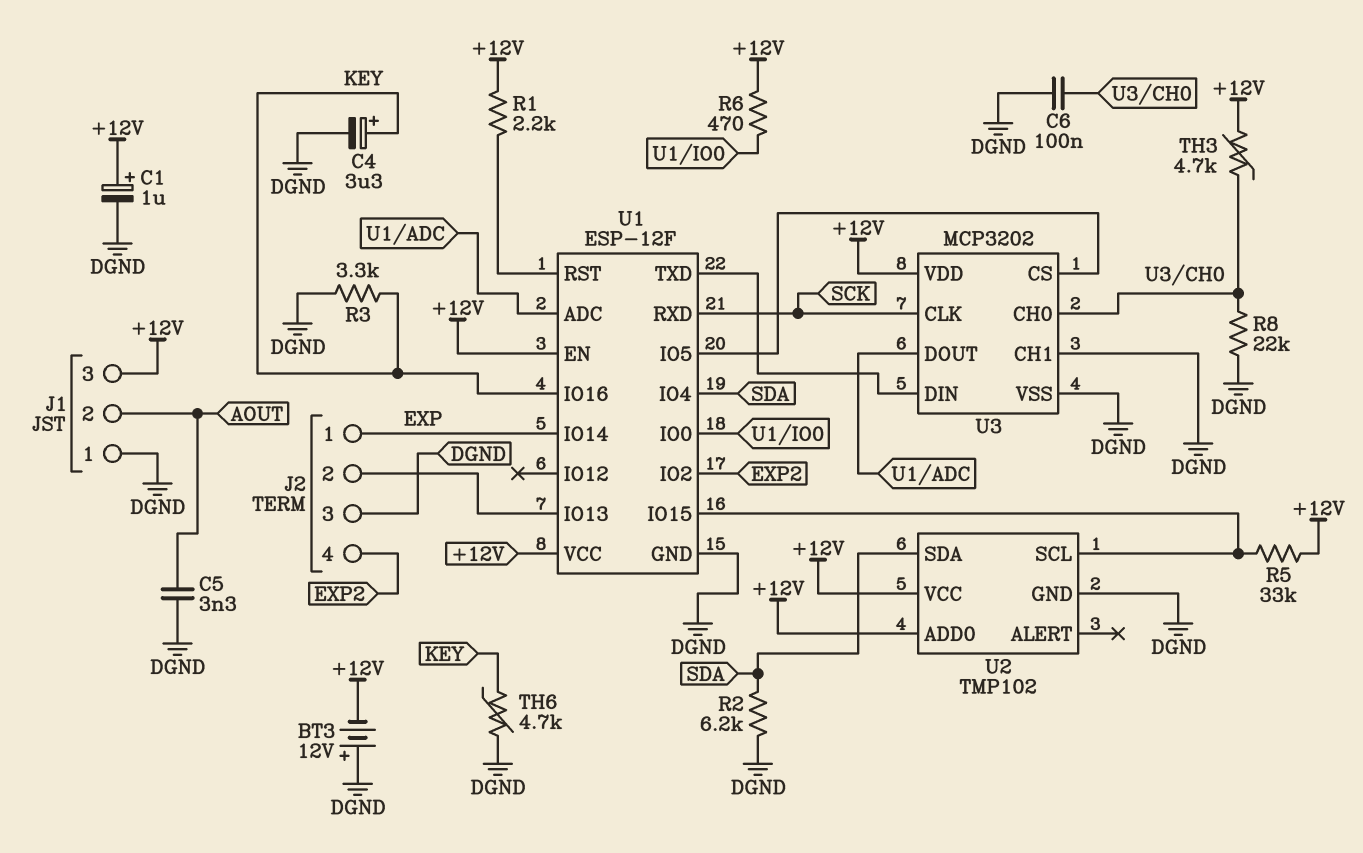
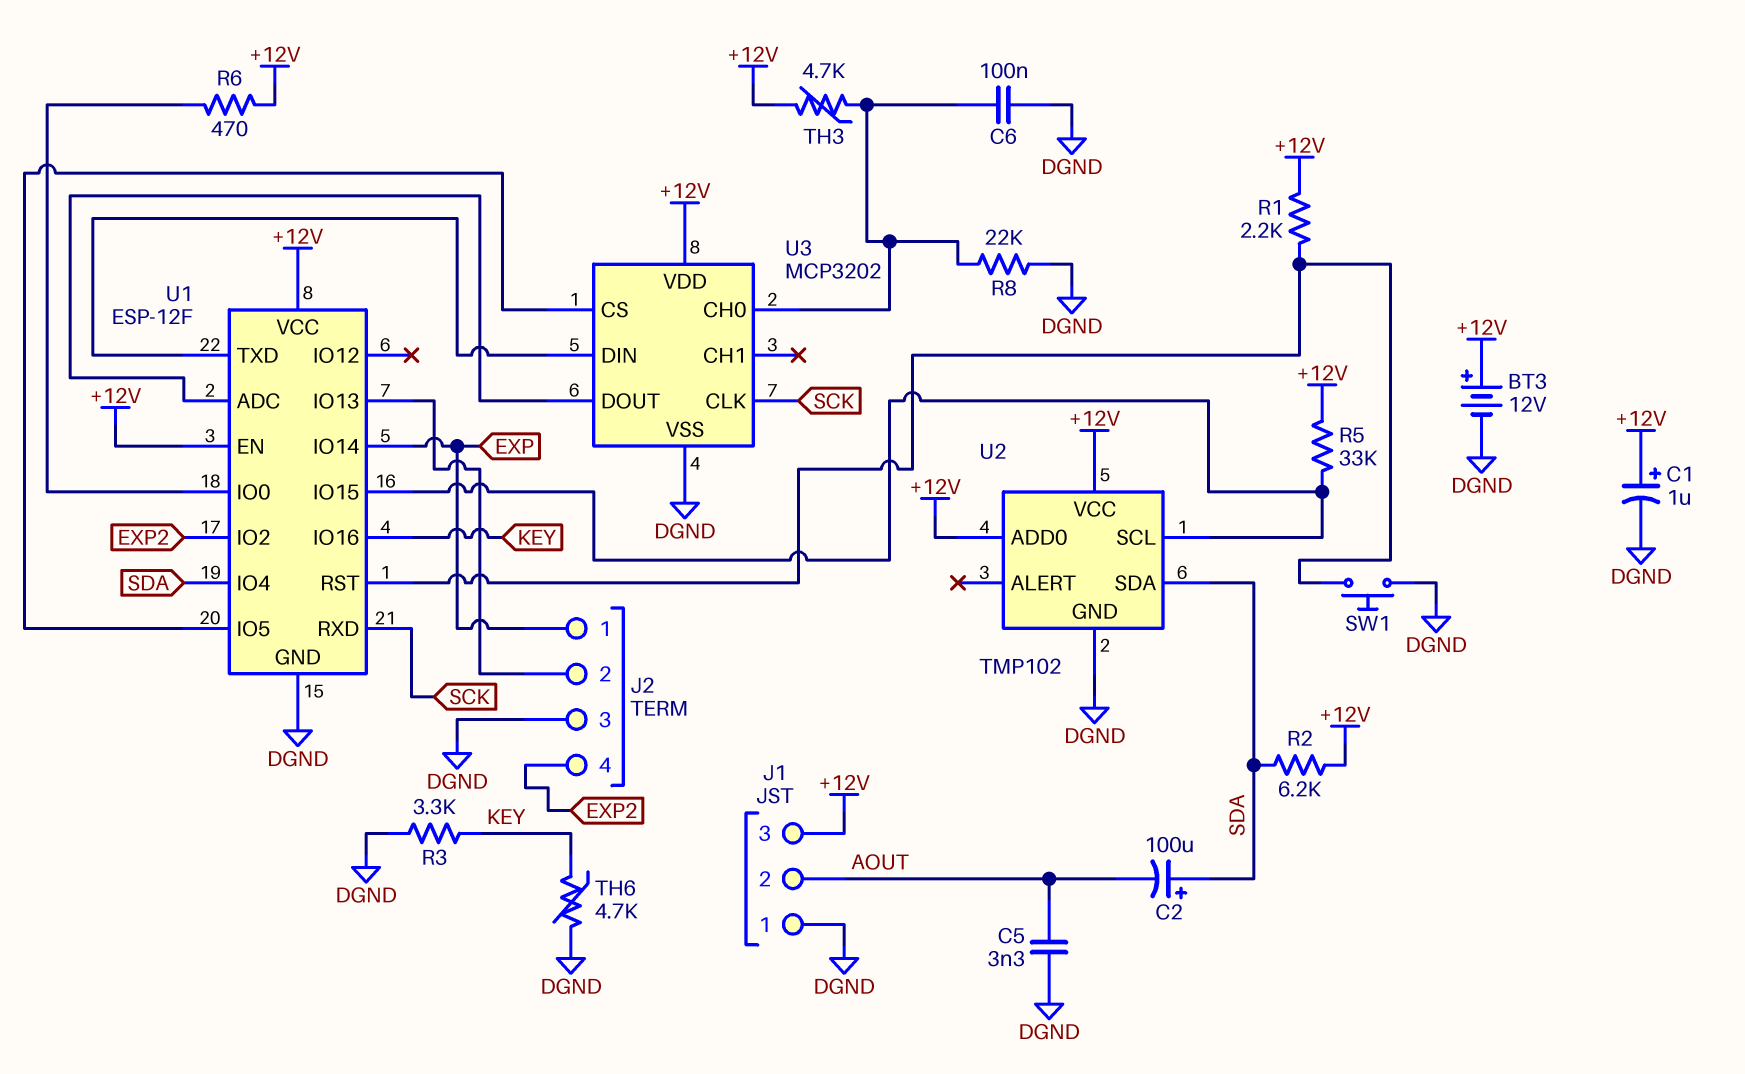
BT3: 12V (plus DGND, minus +12V) -> 12V (plus +12V, minus DGND)
C2: none -> 100uF (plus SDA, minus AOUT)
C4: 3.3uF (plus KEY, minus DGND) -> none
R2: 6.2k (DGND, SDA) -> 6.2k (+12V, SDA)
SW1: none -> button (DGND, U1/RST)
U3 pin CH1: DGND -> none

